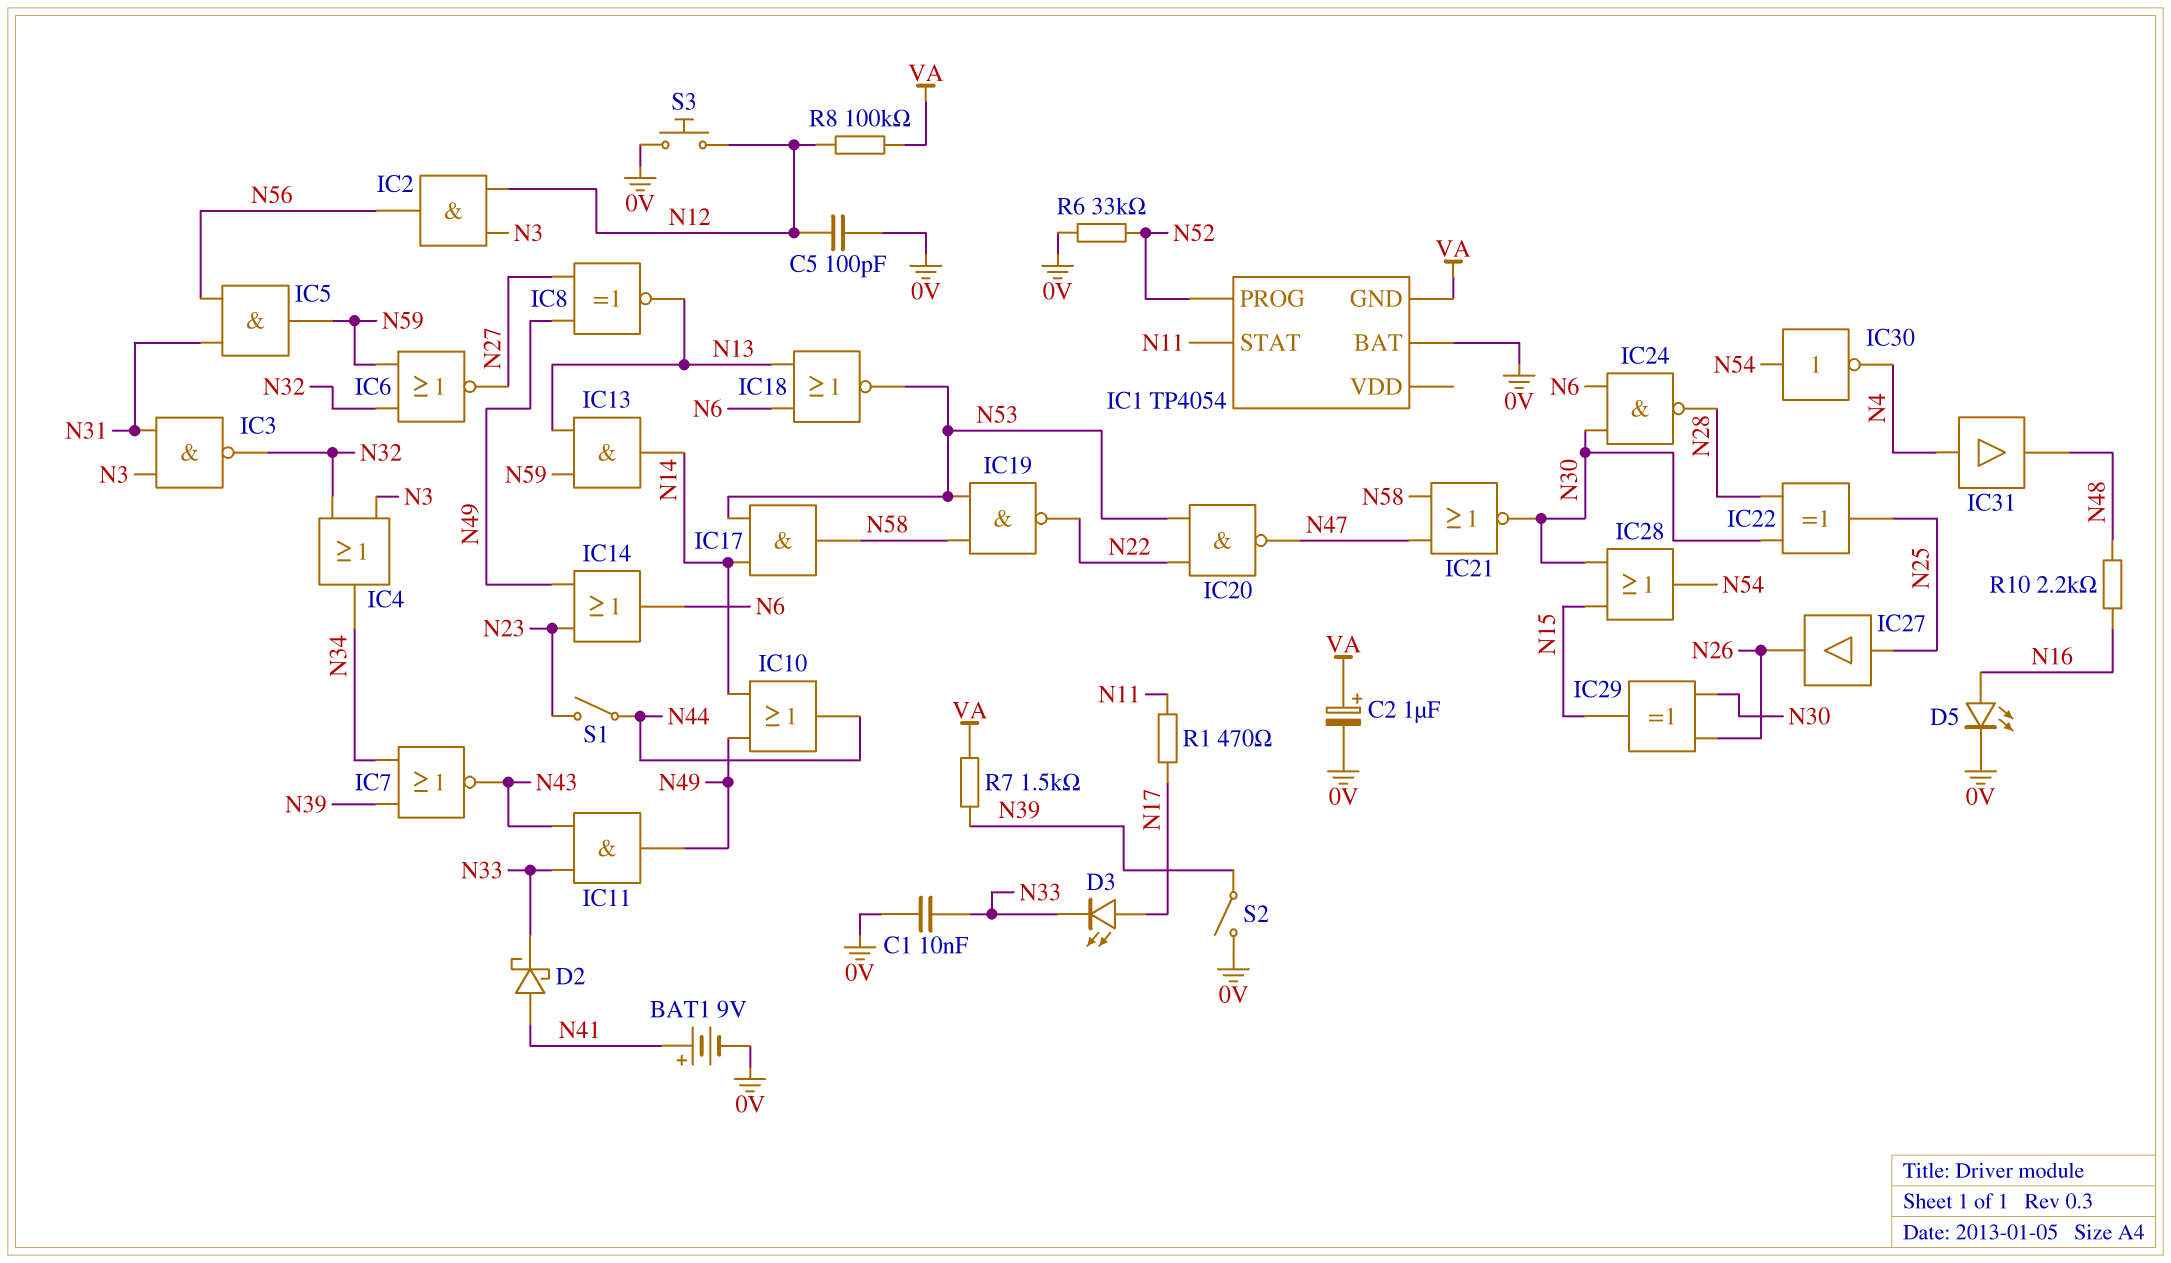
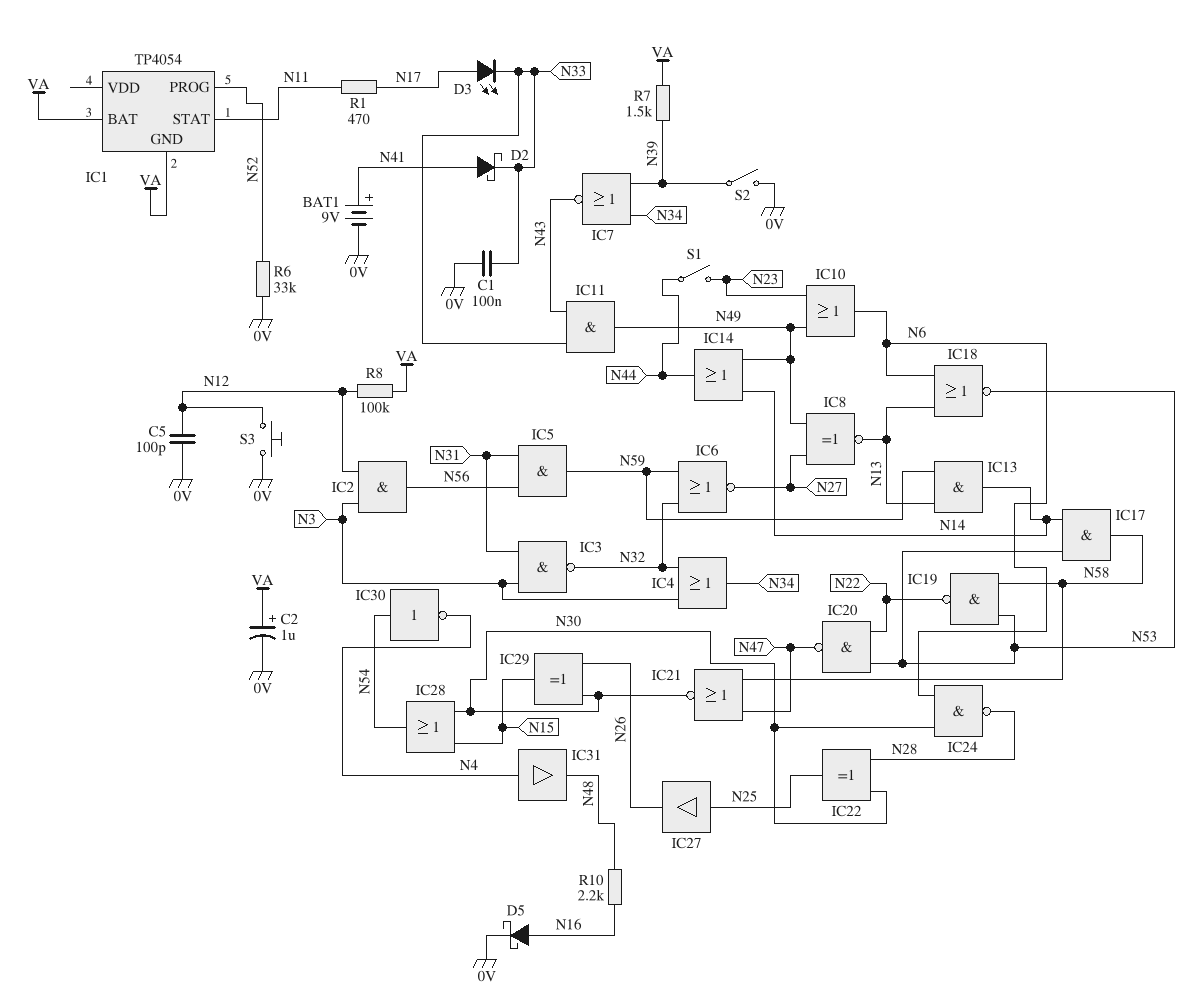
C1: 10nF (0V, N33) -> 100nF (0V, N33)
D5: LED (A N16, K 0V) -> schottky (A N16, K 0V)
IC1 pin BAT: 0V -> VA
IC10: OR (in N14, in N49, out N44) -> OR (in N23, in N49, out N6)
IC14: OR (in N23, in N49, out N6) -> OR (in N14, in N49, out N44)

